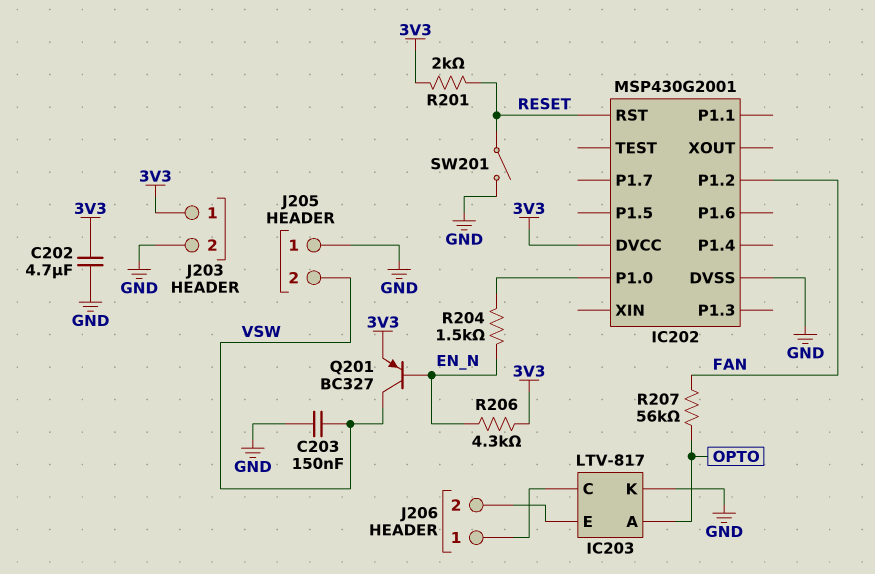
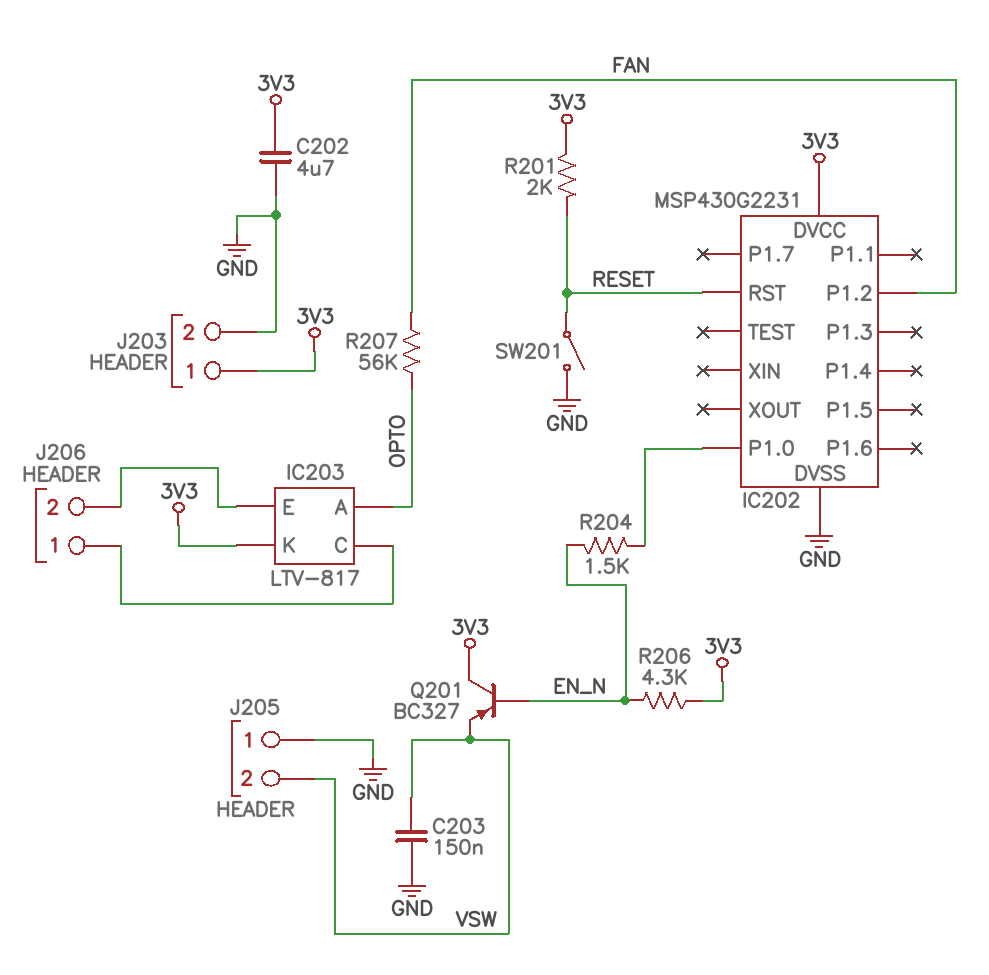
IC202: MSP430G2001 -> MSP430G2231
IC203 pin K: GND -> 3V3
Q201: PNP BC327 (B EN_N, C VSW, E 3V3) -> PNP BC327 (B EN_N, C 3V3, E VSW)

